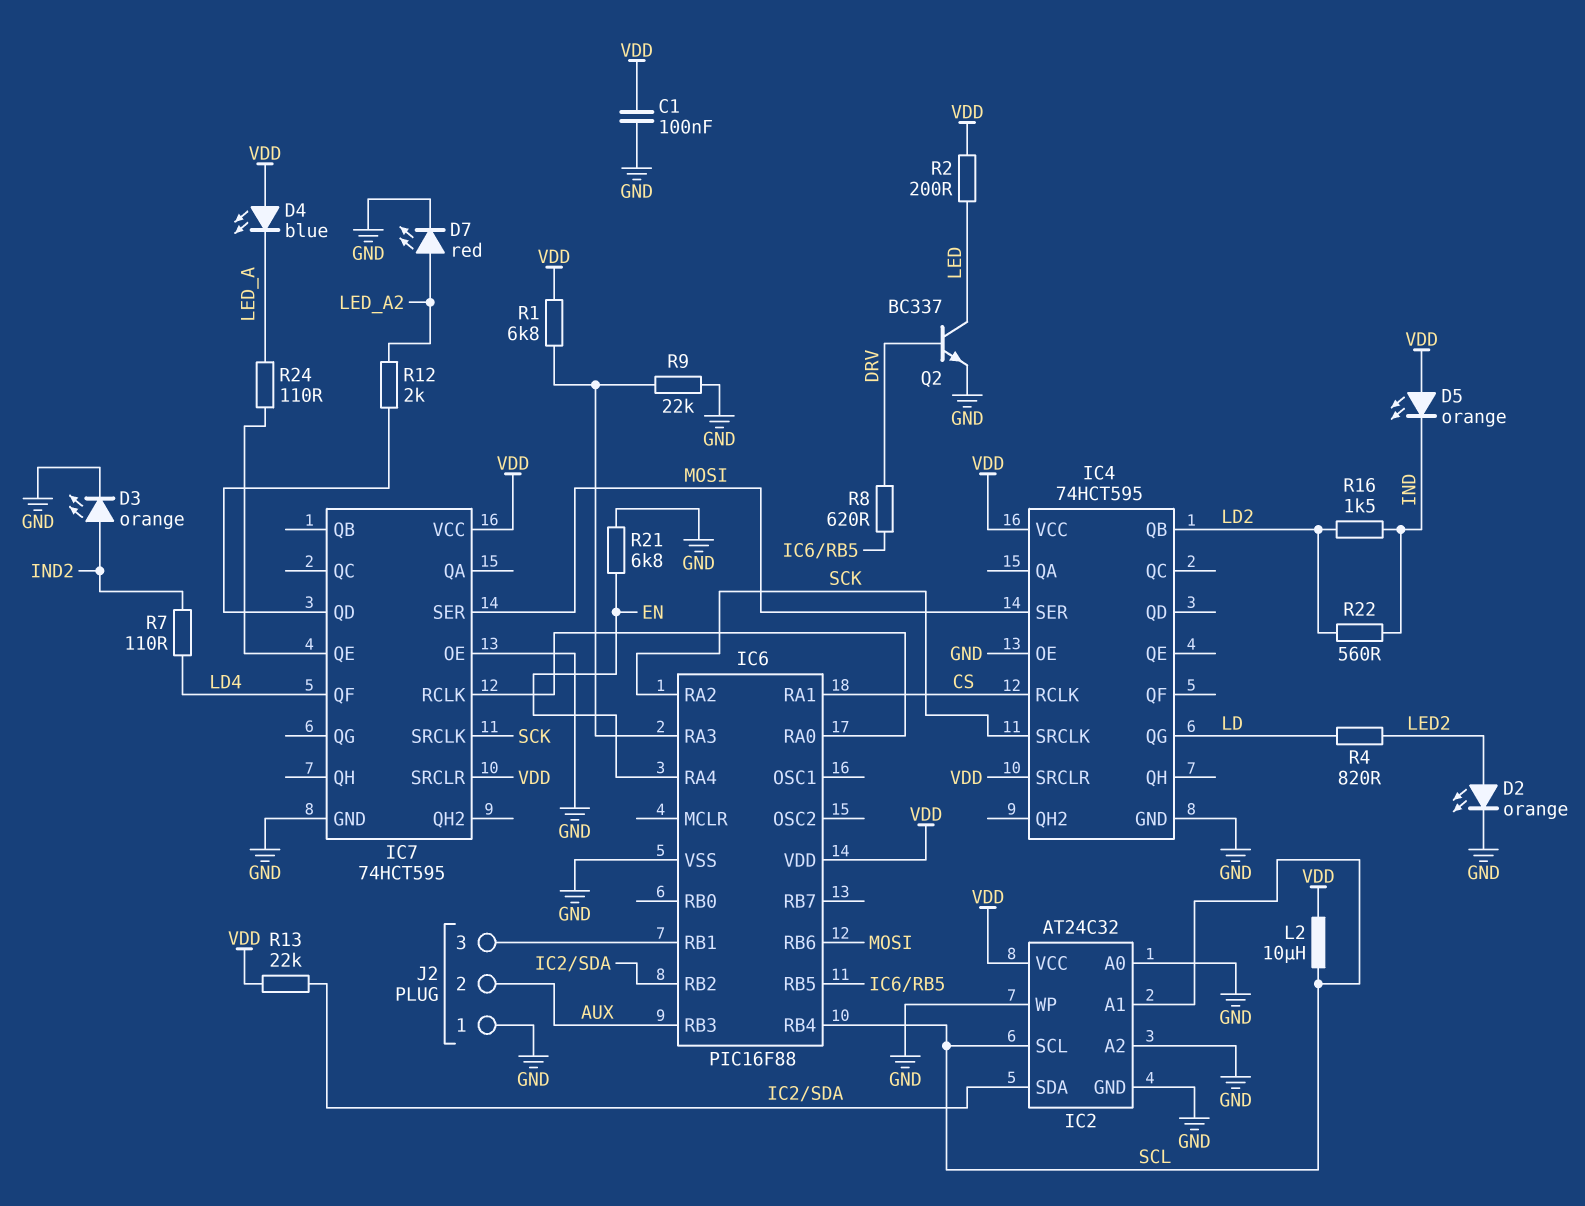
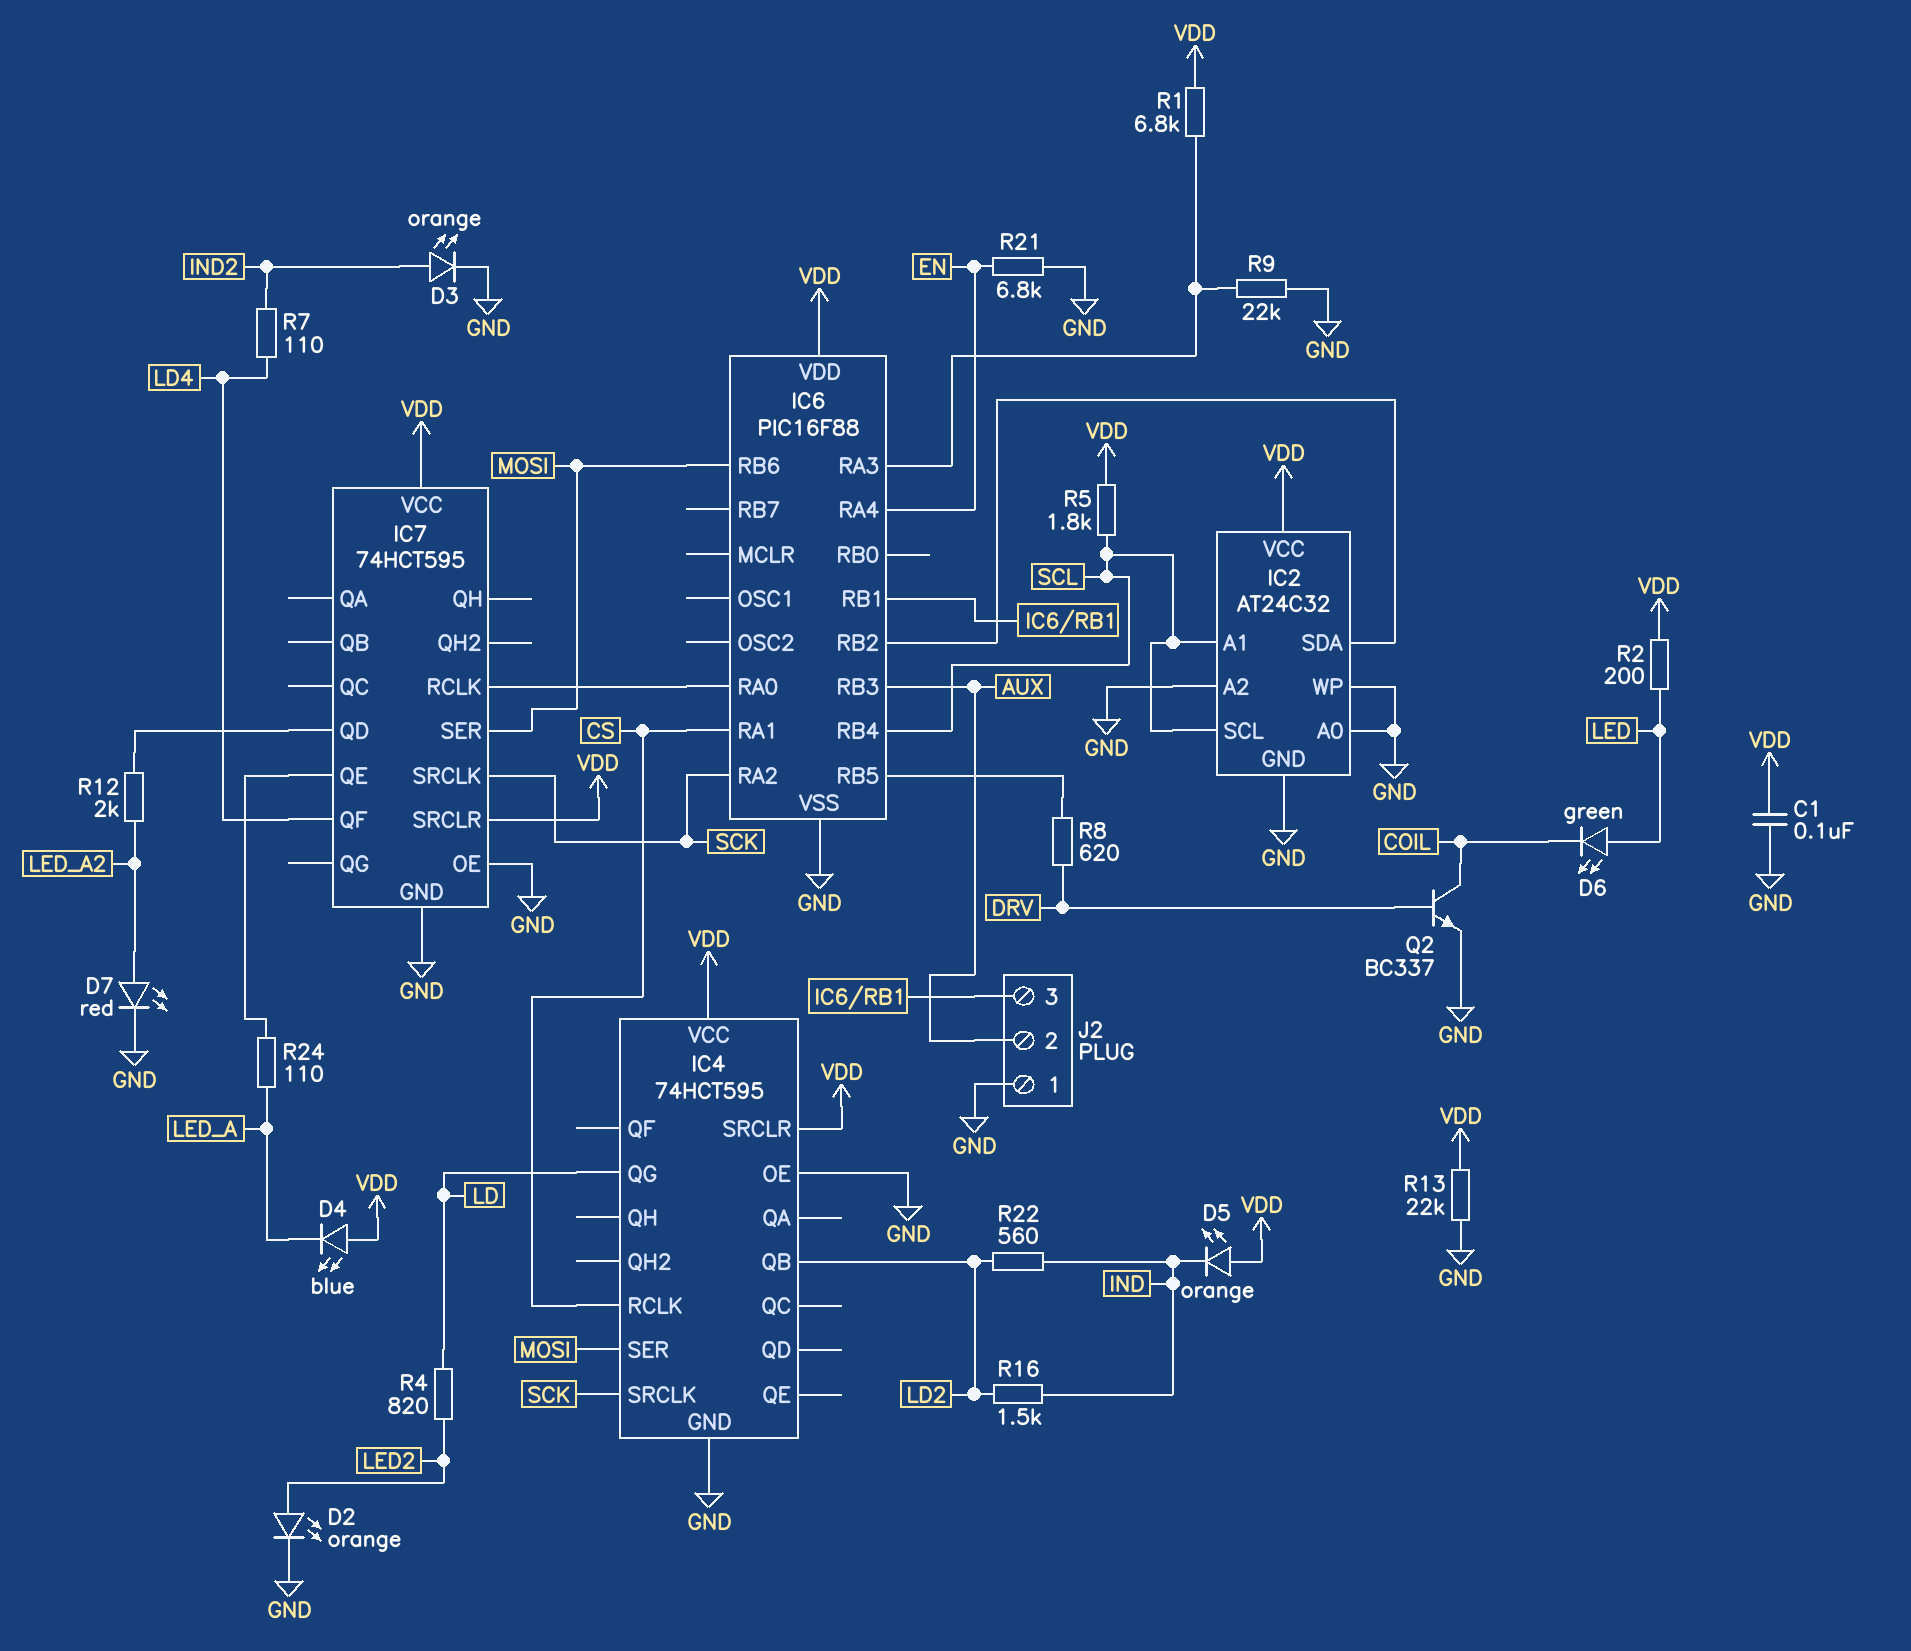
D6: none -> LED green (A LED, K COIL)
L2: 10uH (SCL, VDD) -> none
Q2: NPN BC337 (B DRV, C LED, E GND) -> NPN BC337 (B DRV, C COIL, E GND)
R5: none -> 1.8k (SCL, VDD)
R13: 22k (IC2/SDA, VDD) -> 22k (GND, VDD)

